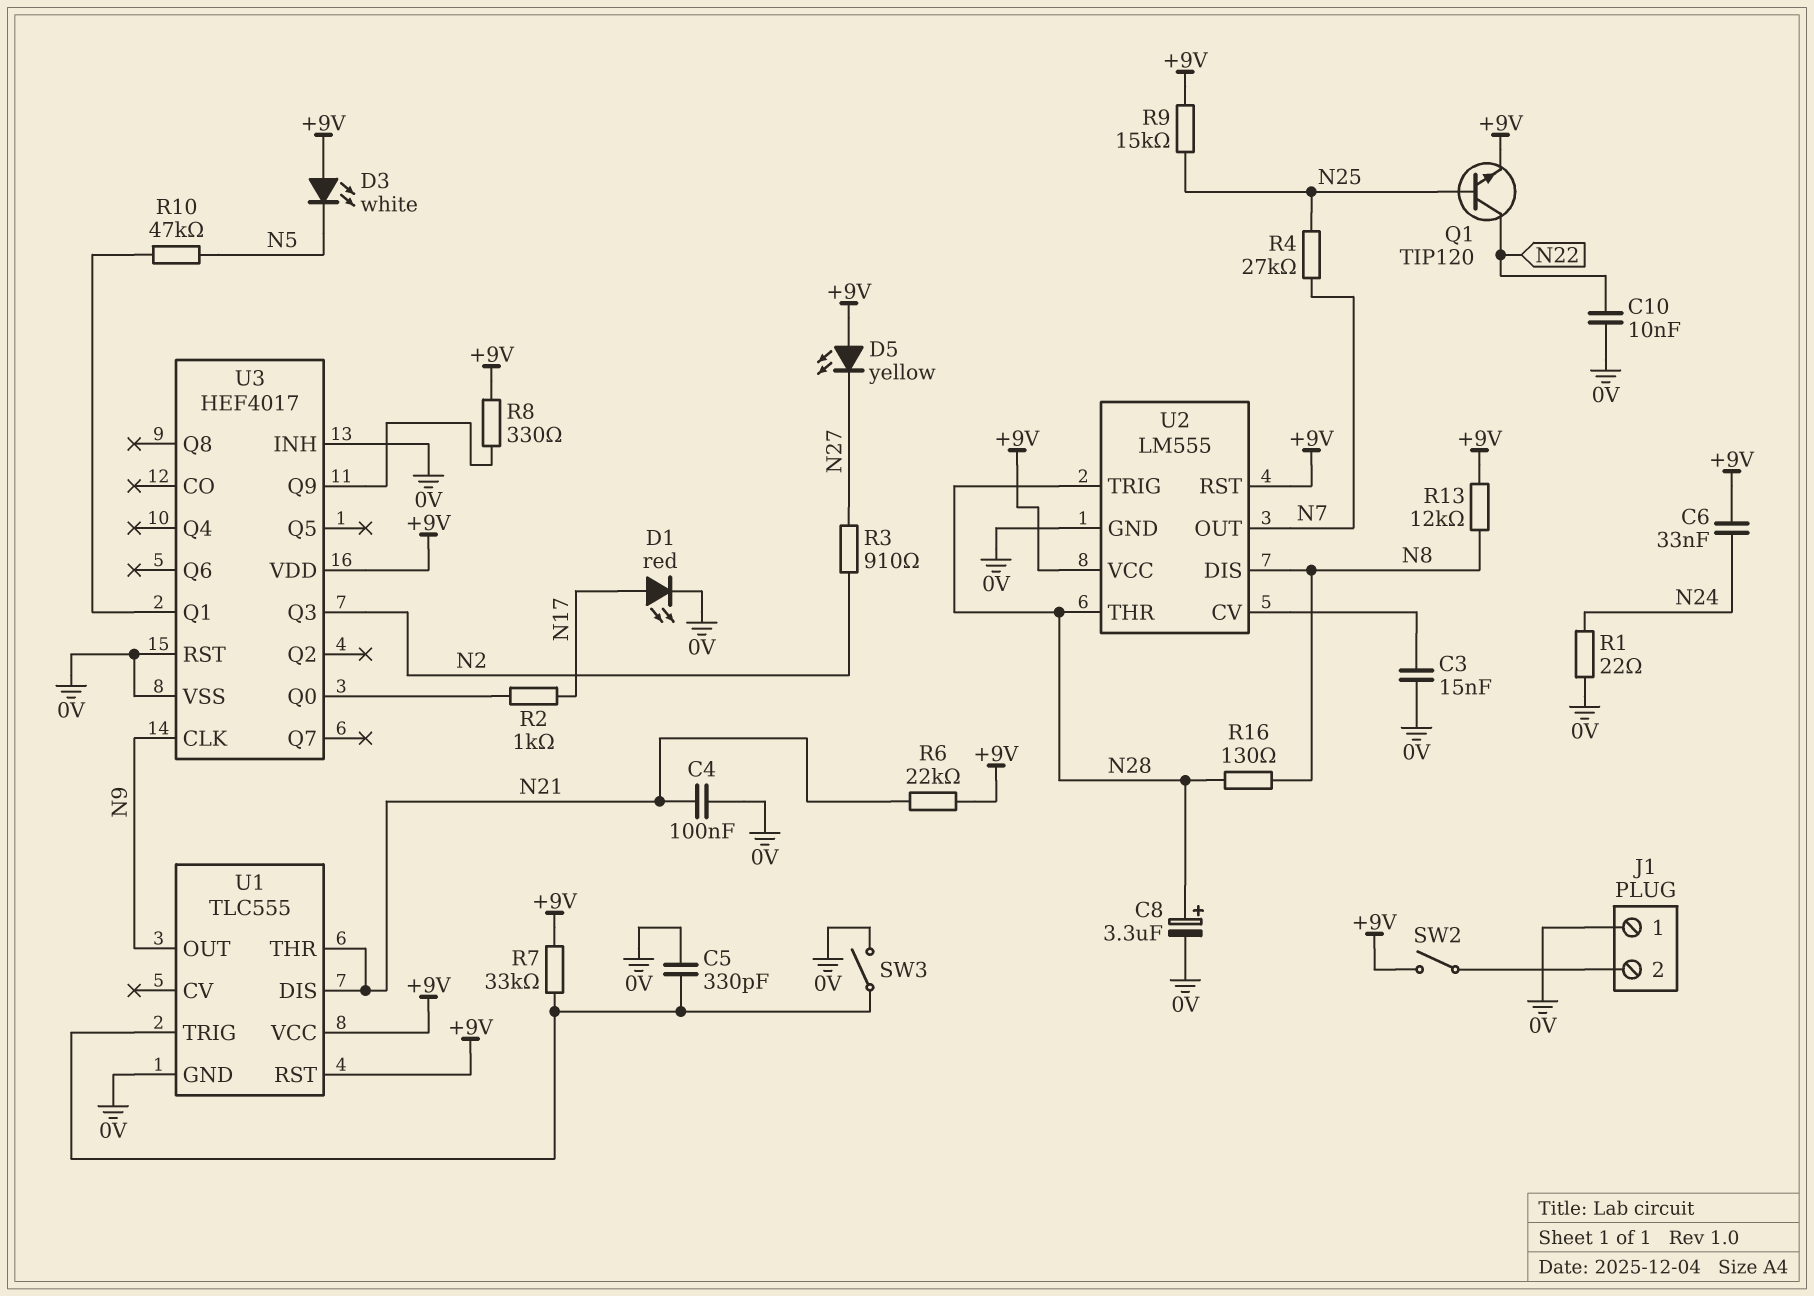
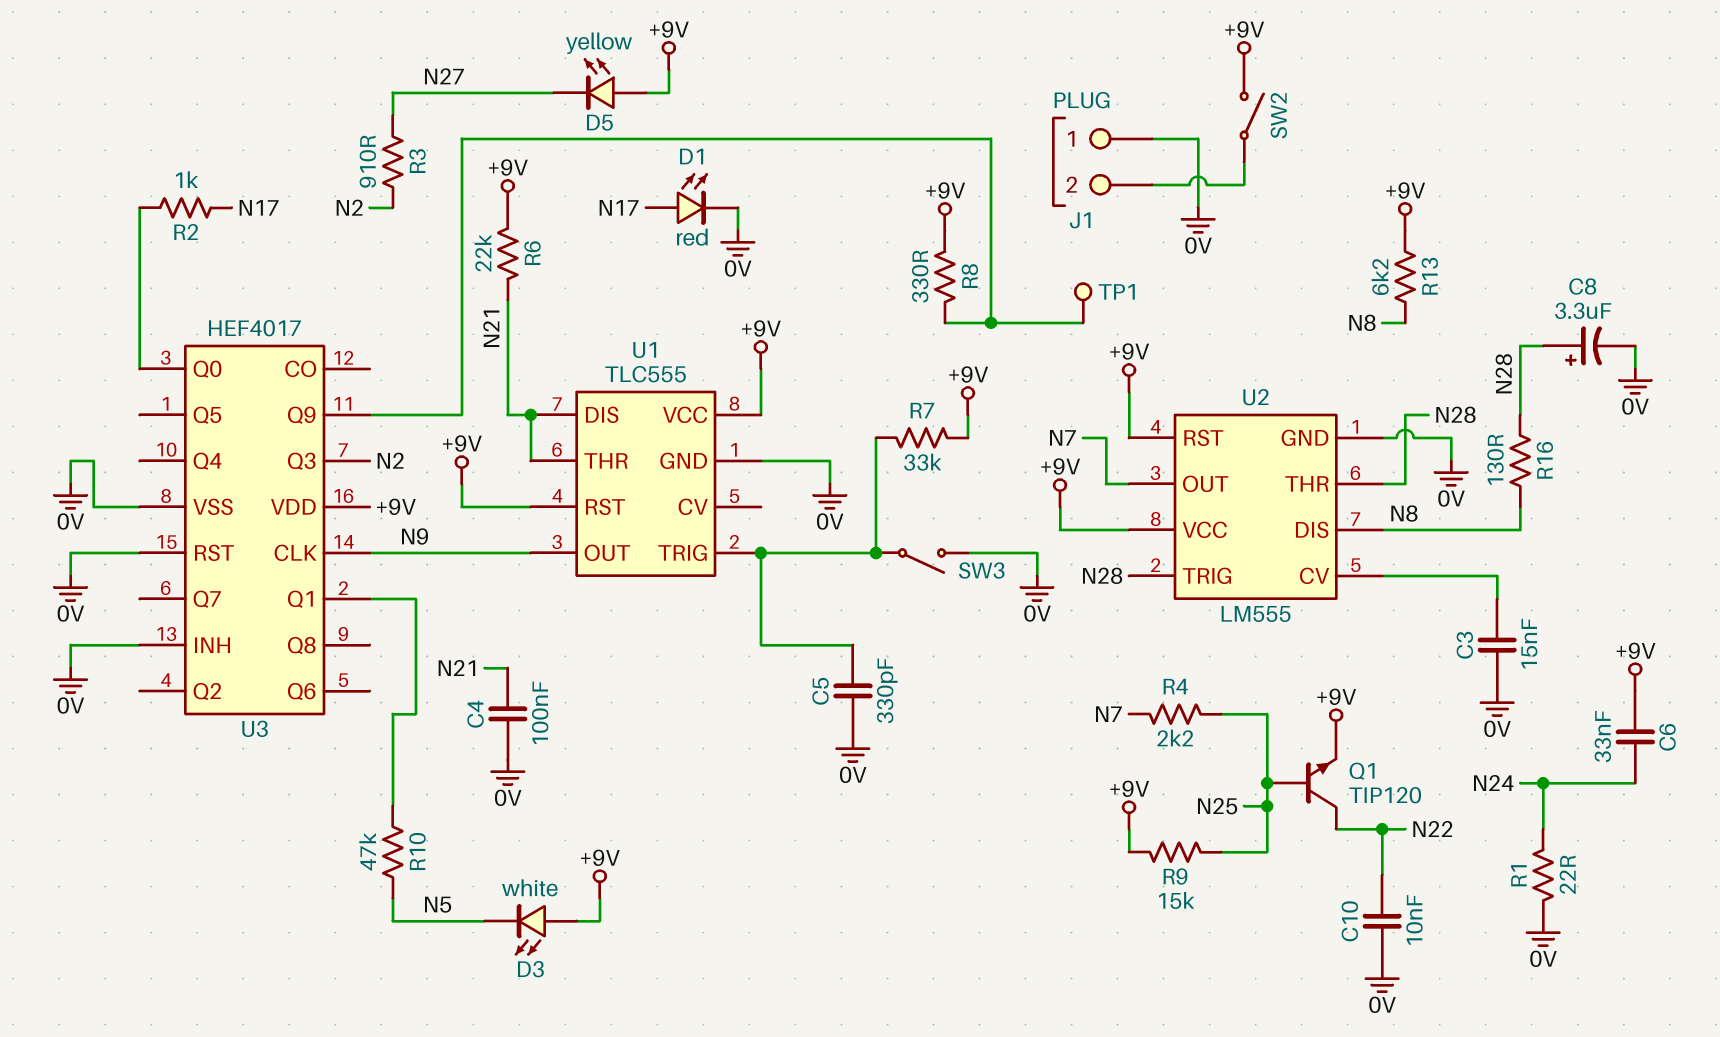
R4: 27k (N7, N25) -> 2.2k (N7, N25)
R13: 12k (+9V, N8) -> 6.2k (+9V, N8)
TP1: none -> test point (U3/Q9)

